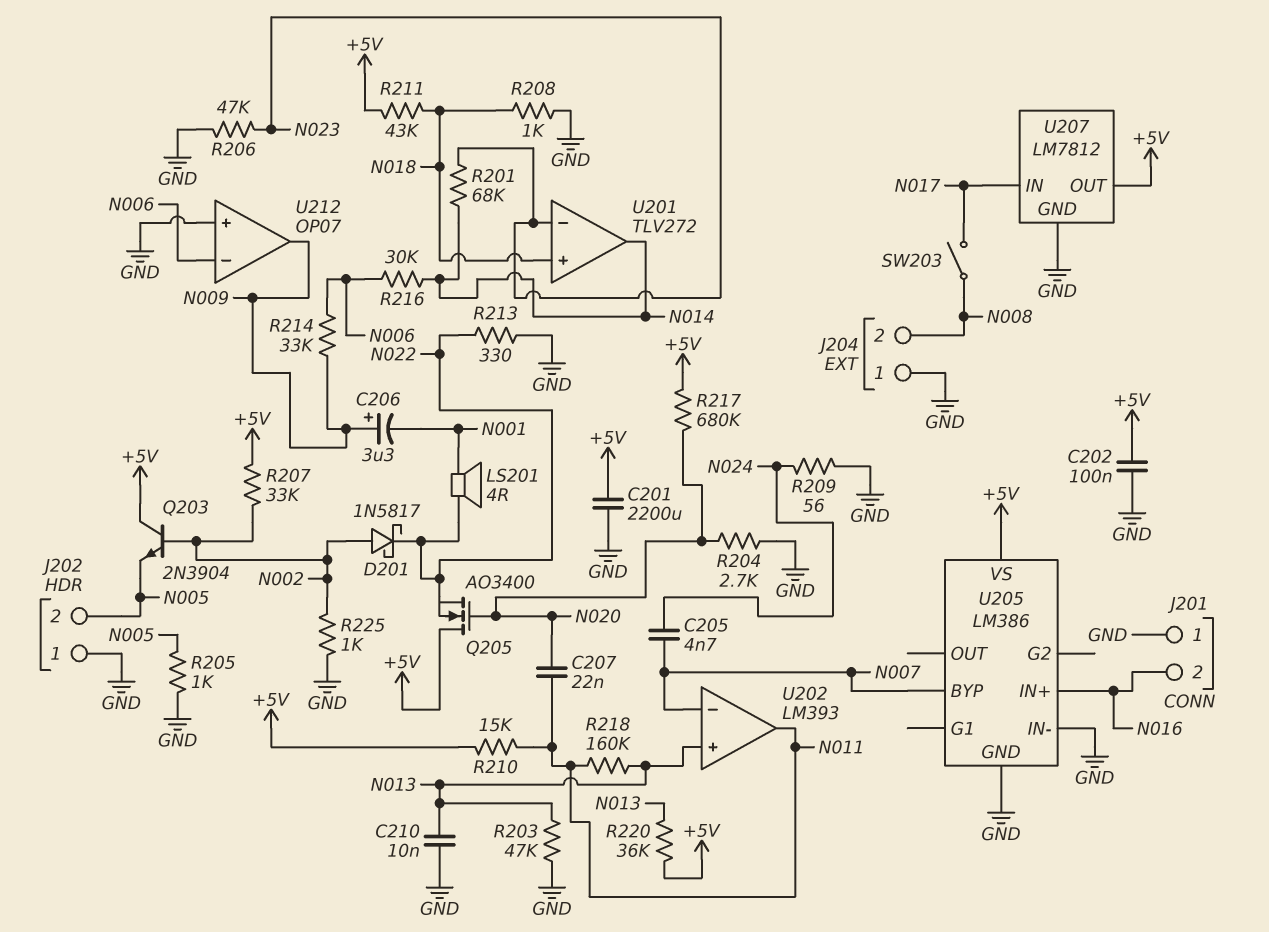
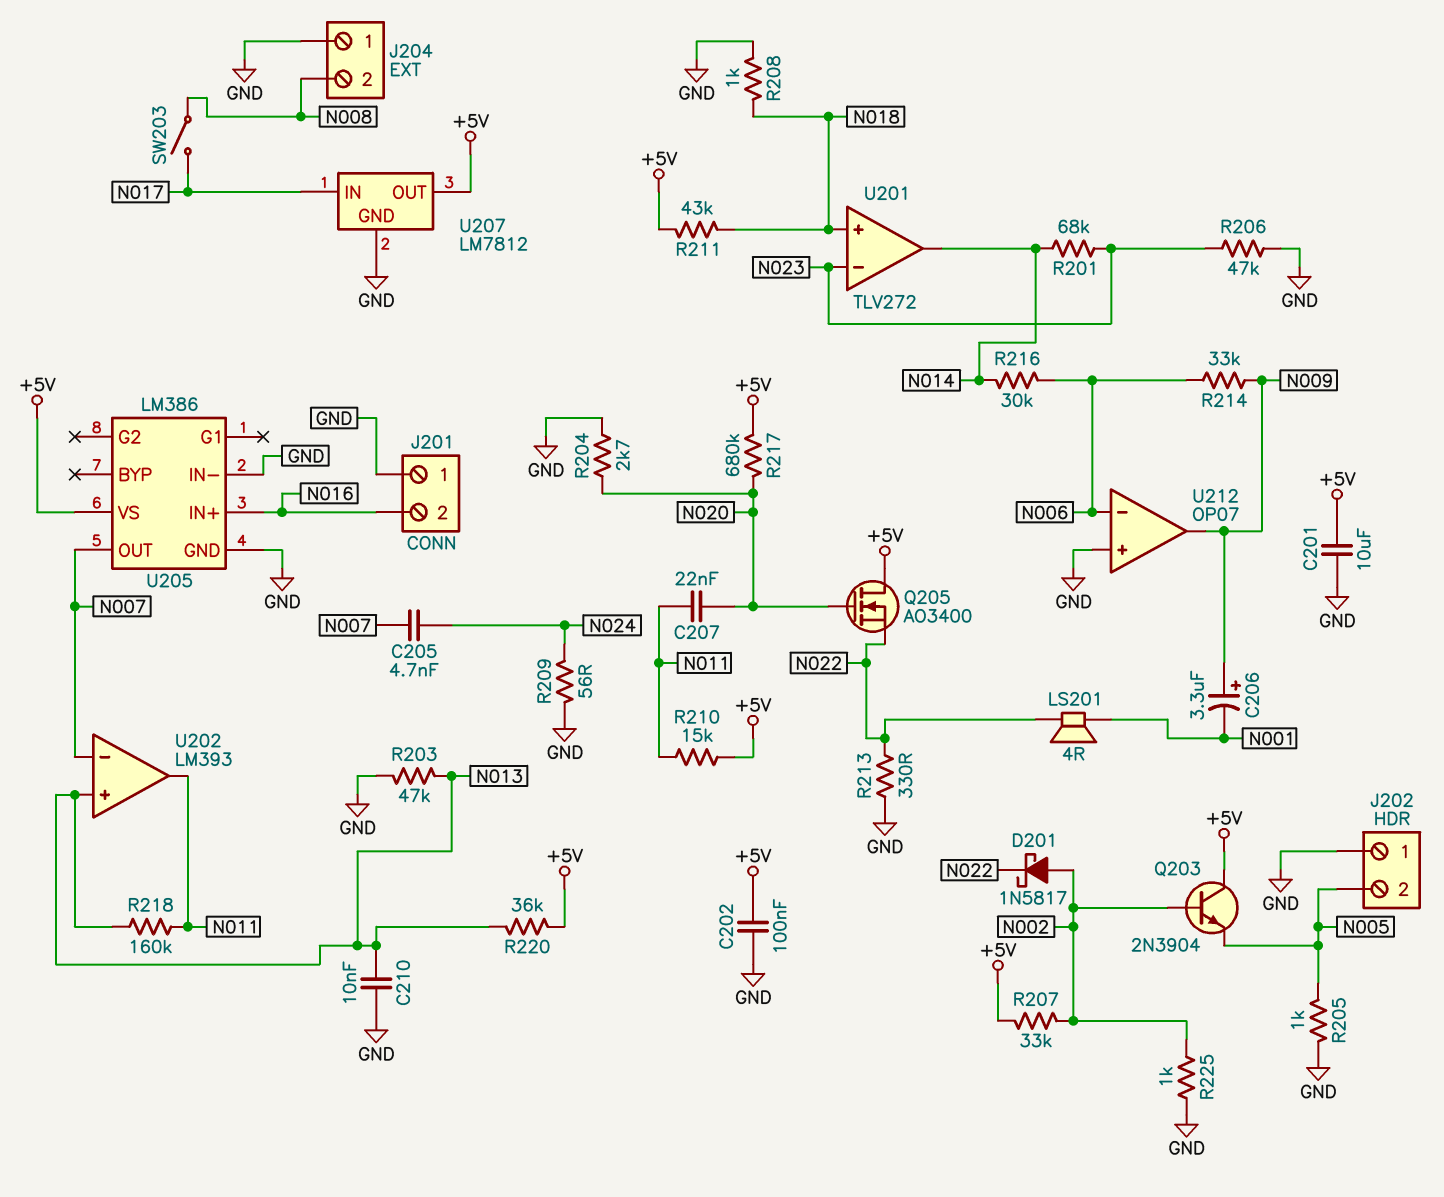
C201: 2200uF (+5V, GND) -> 10uF (+5V, GND)
U205 pin BYP: N007 -> none
U205 pin OUT: none -> N007

